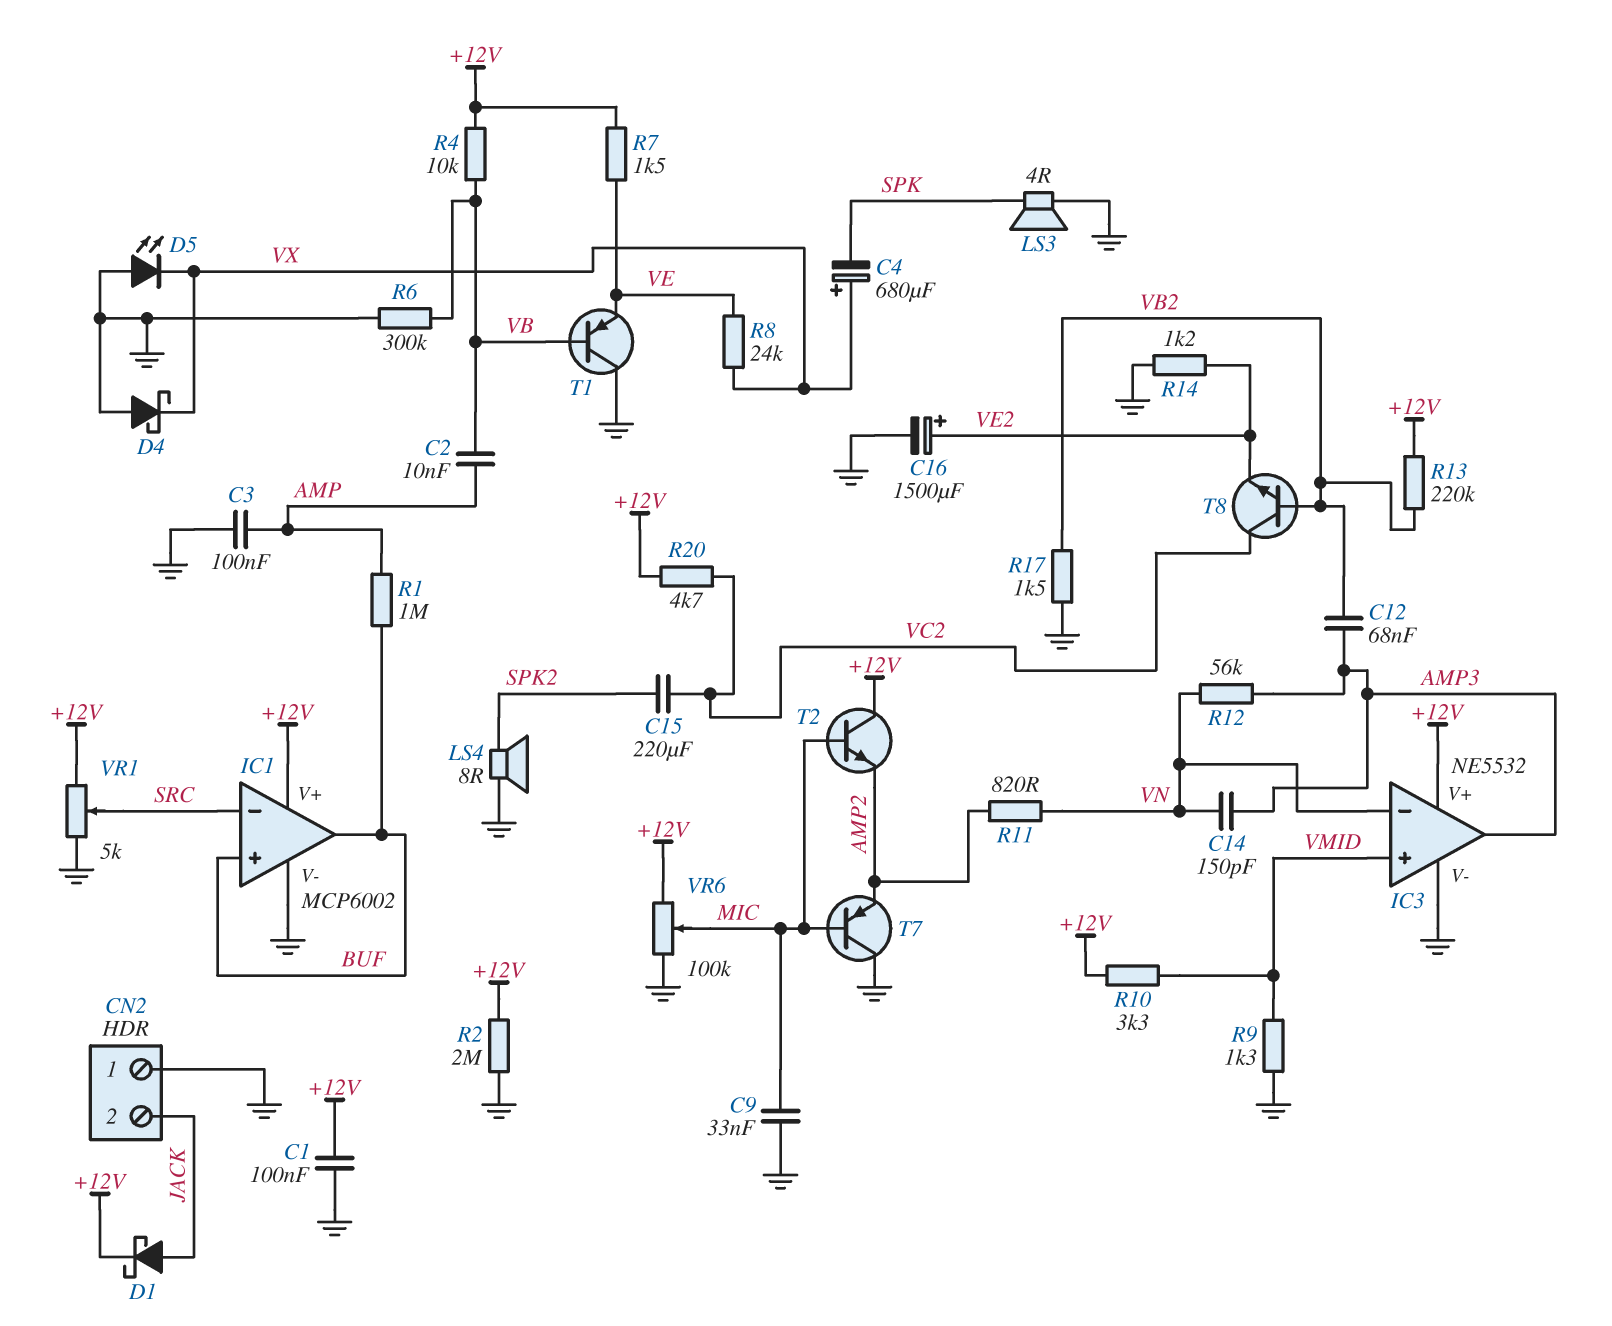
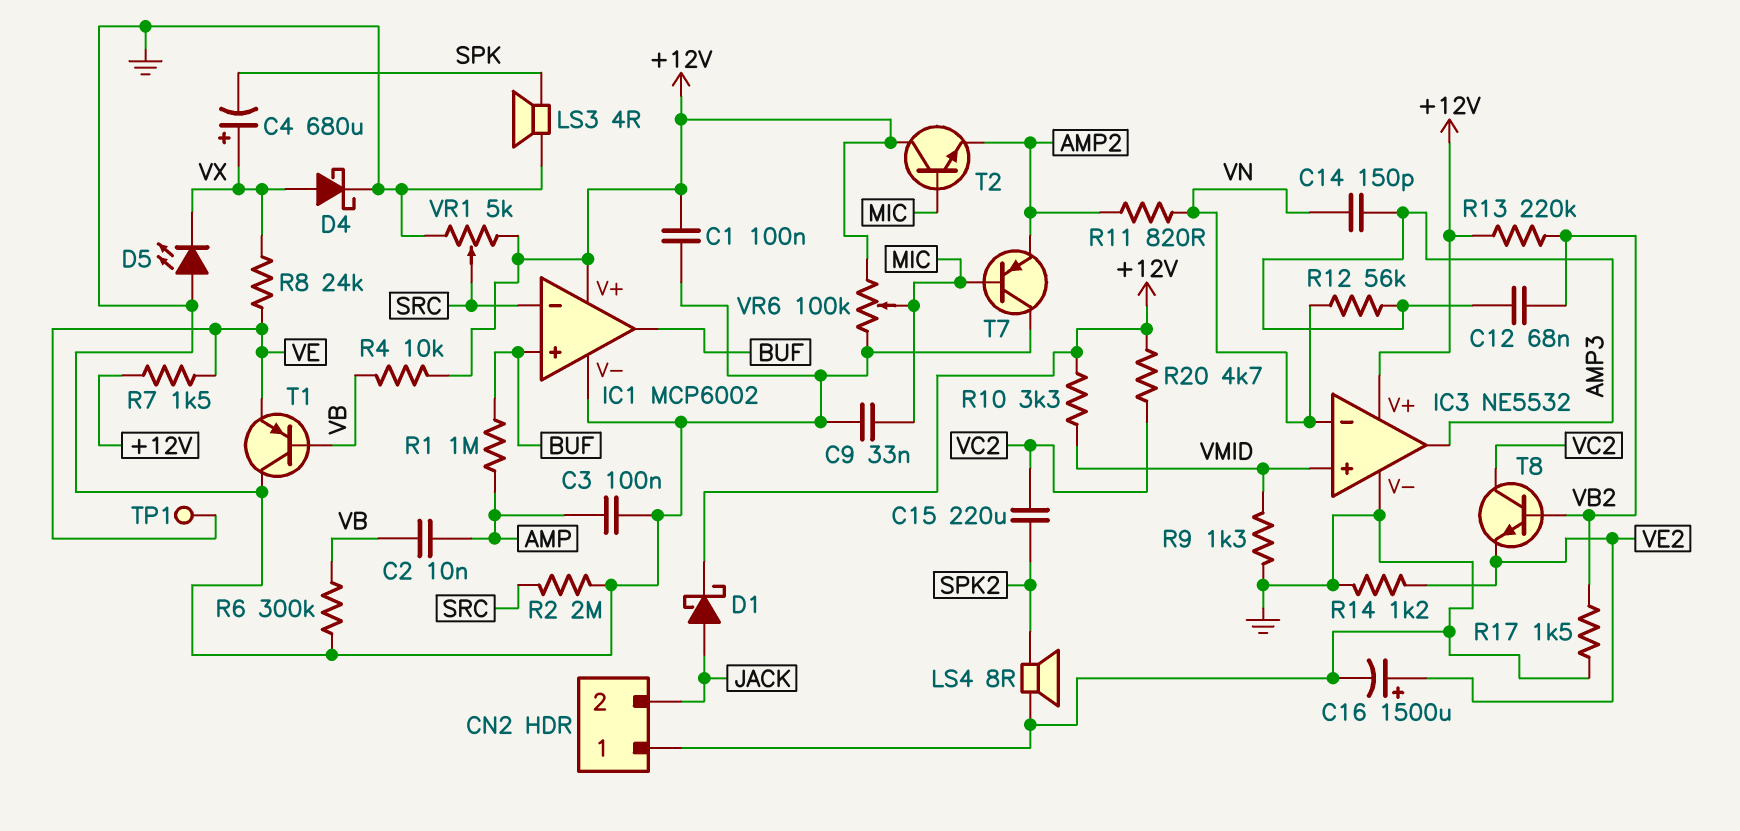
D4: schottky (A GND, K VX) -> schottky (A VX, K GND)
R2: 2M (+12V, GND) -> 2M (GND, SRC)
TP1: none -> test point (VE)

